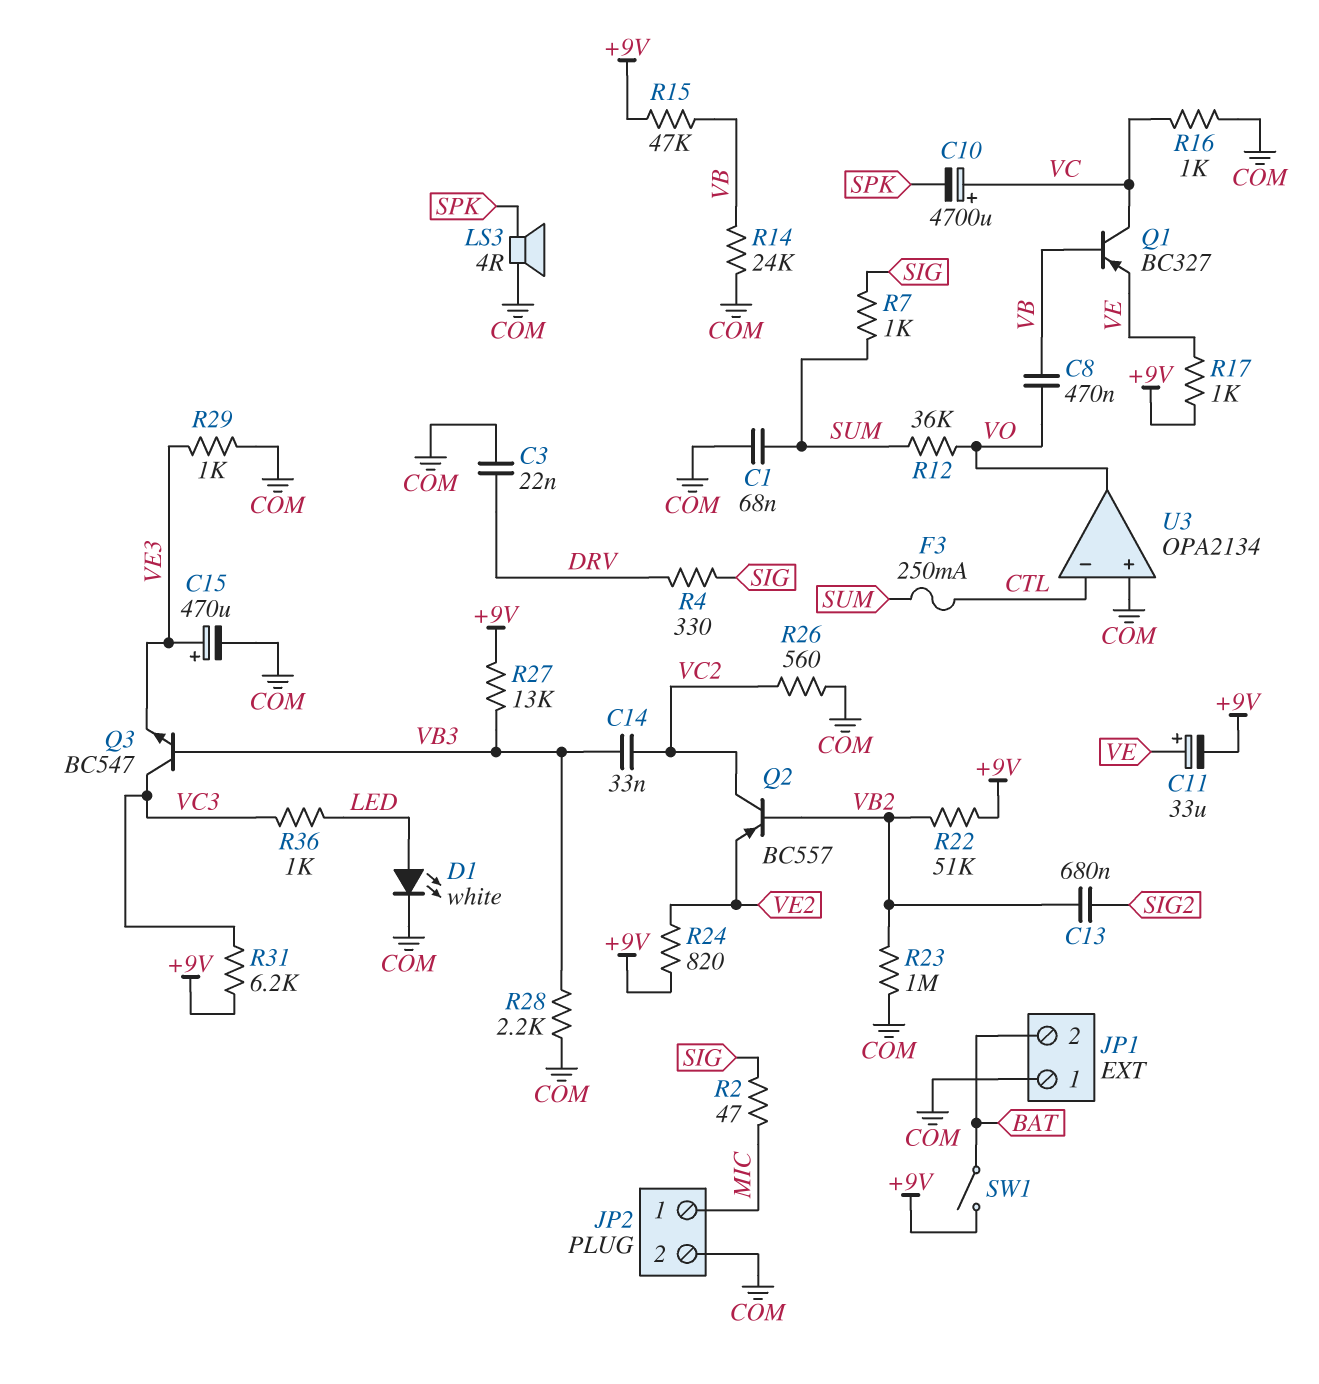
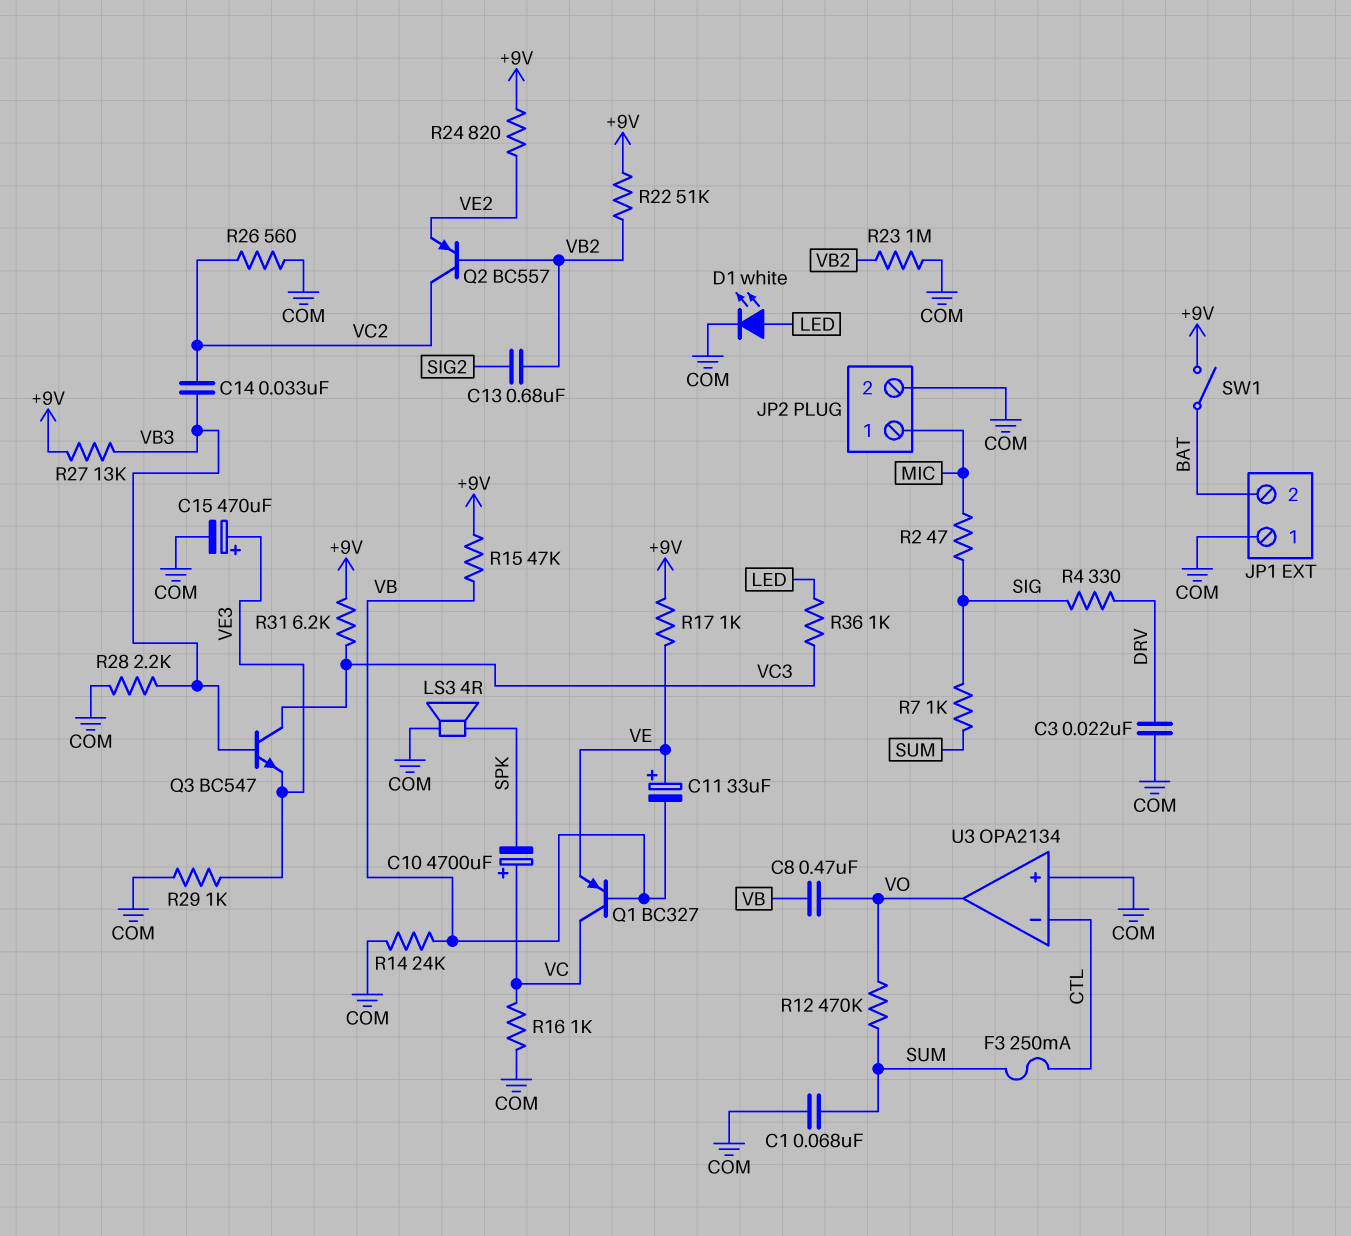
C11: 33uF (plus VE, minus +9V) -> 33uF (plus VE, minus VB)
R12: 36k (SUM, VO) -> 470k (SUM, VO)

